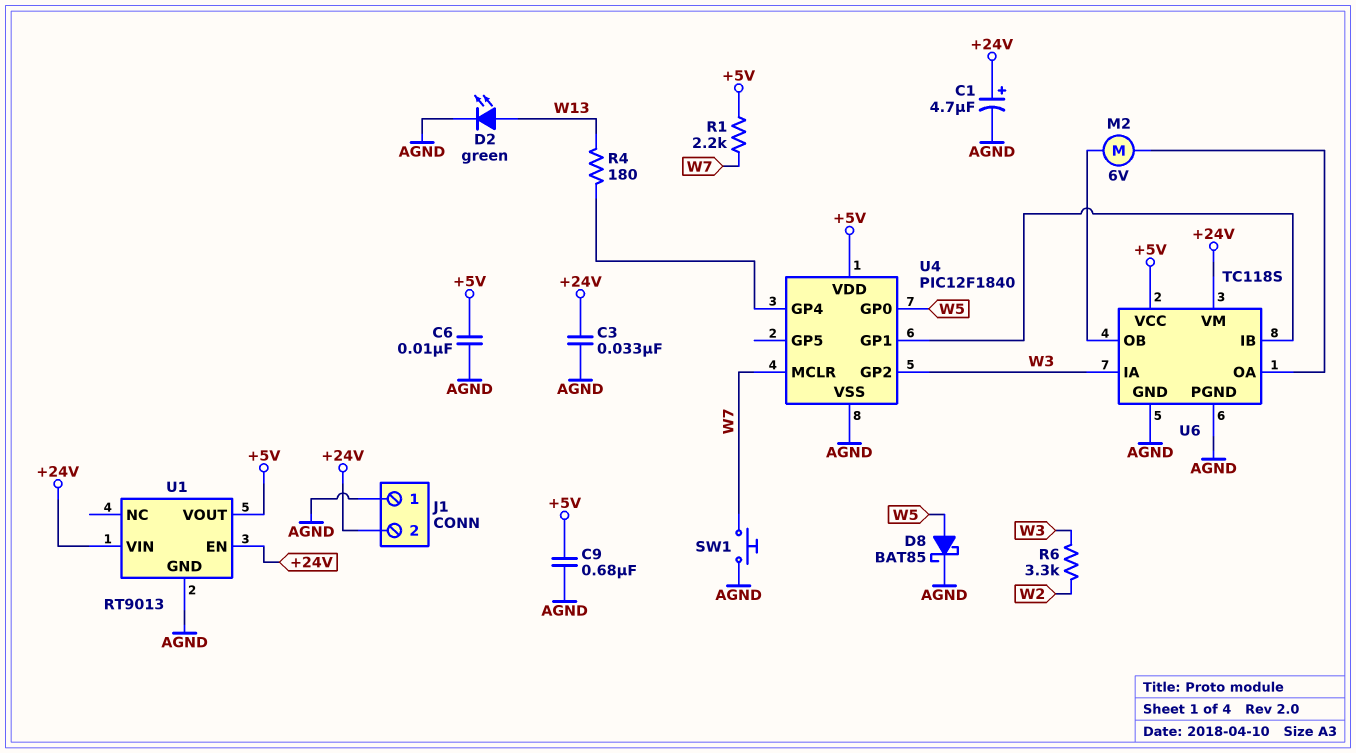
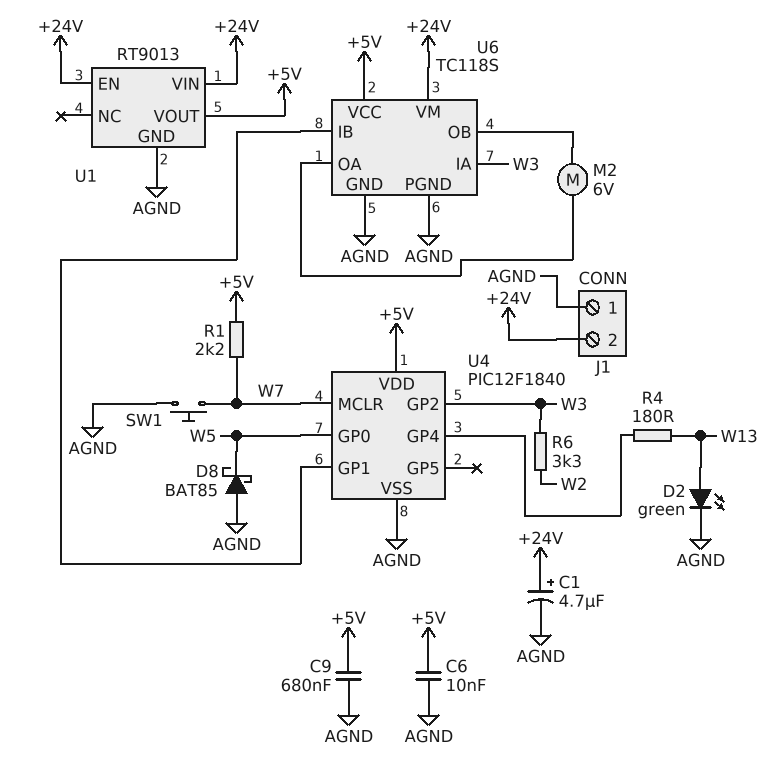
C3: 33nF (+24V, AGND) -> none
D8: schottky BAT85 (A W5, K AGND) -> schottky BAT85 (A AGND, K W5)

